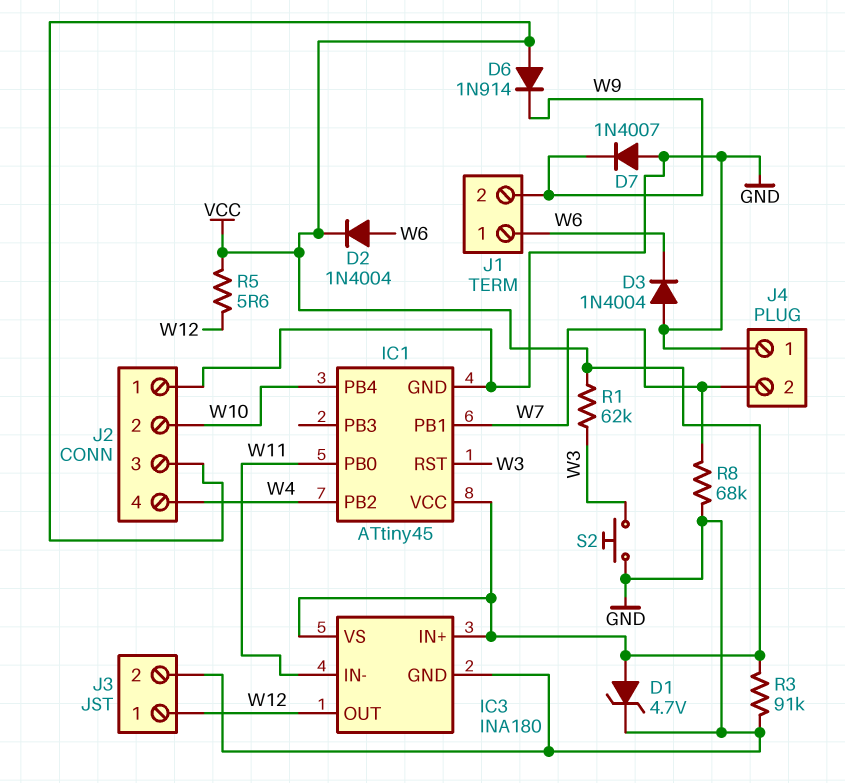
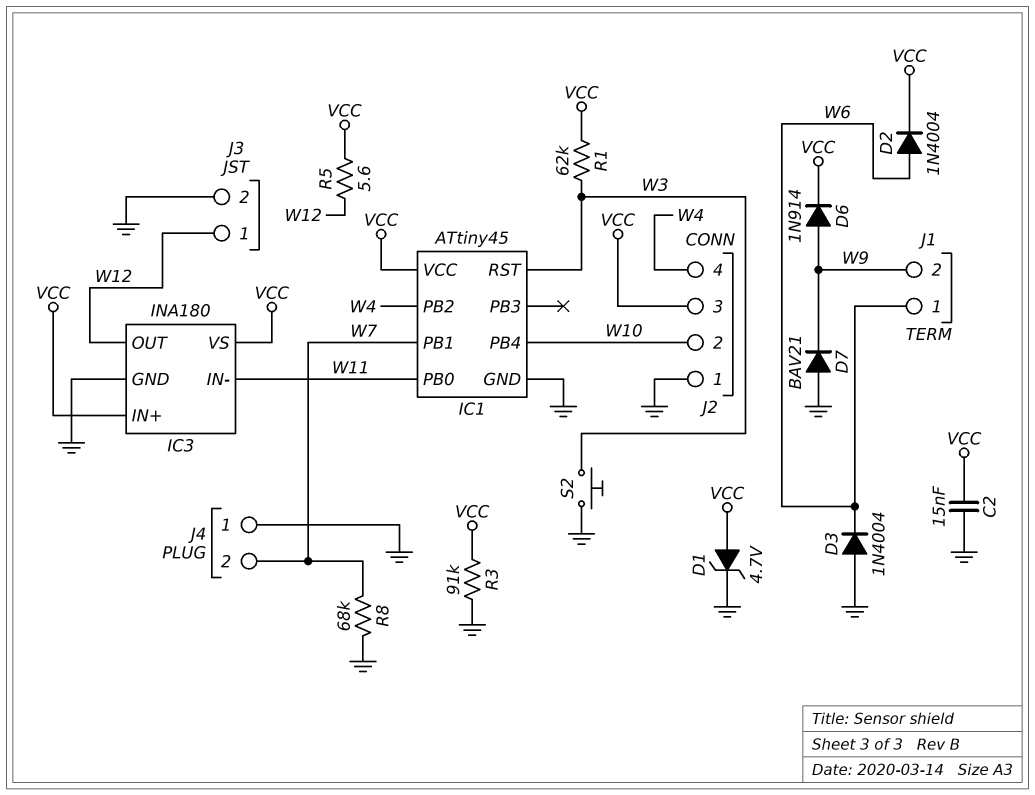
C2: none -> 15nF (GND, VCC)
D6: diode 1N914 (A VCC, K W9) -> diode 1N914 (A W9, K VCC)
D7: diode 1N4007 (A GND, K W9) -> diode BAV21 (A GND, K W9)

